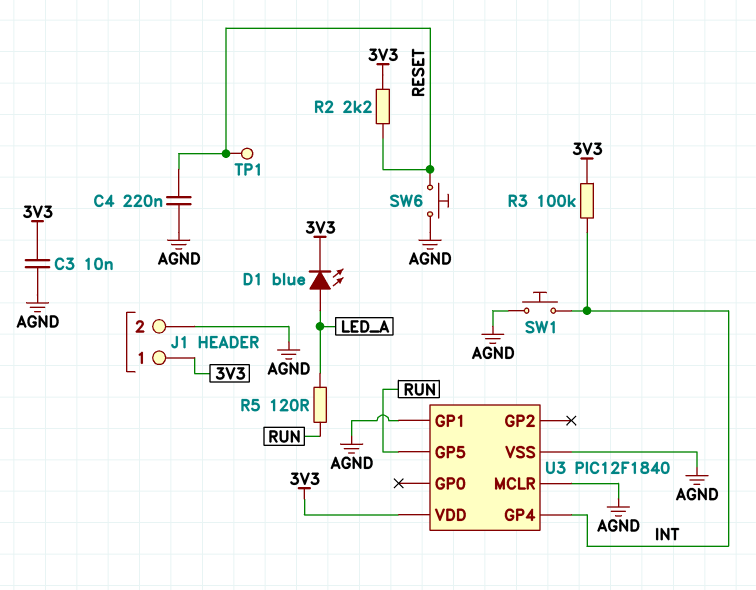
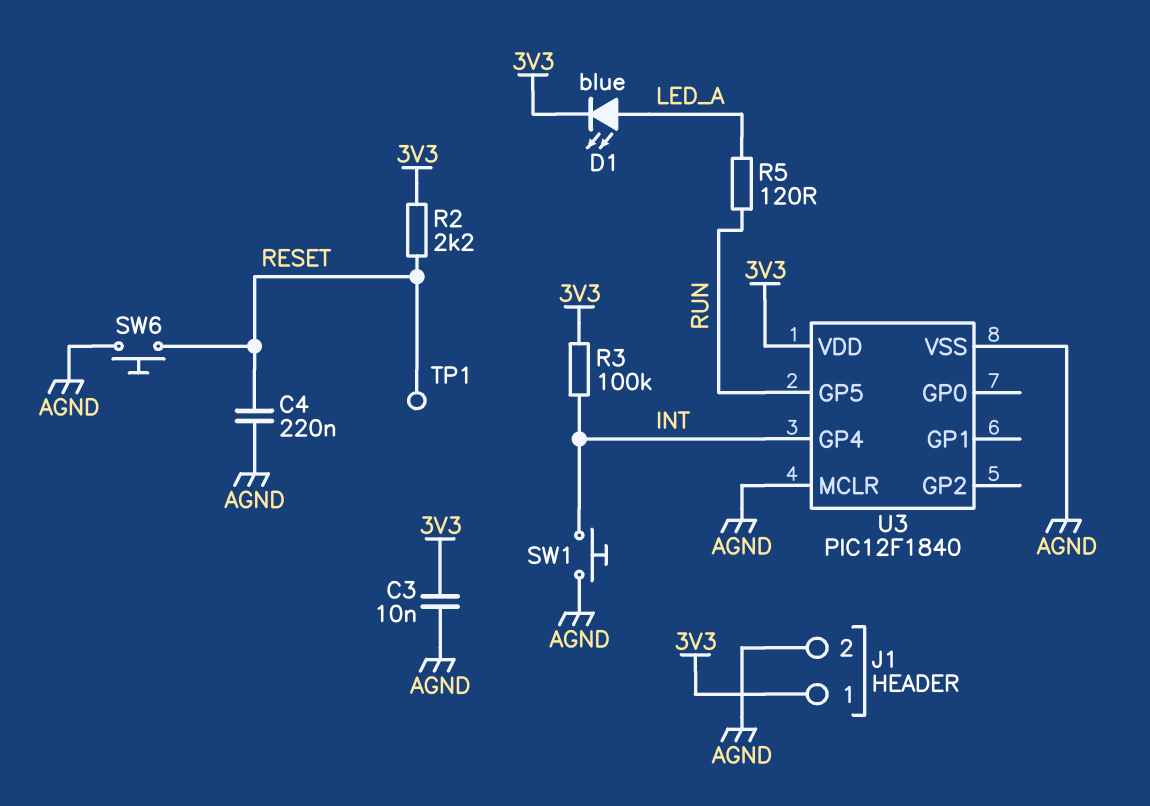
U3 pin GP1: AGND -> none

